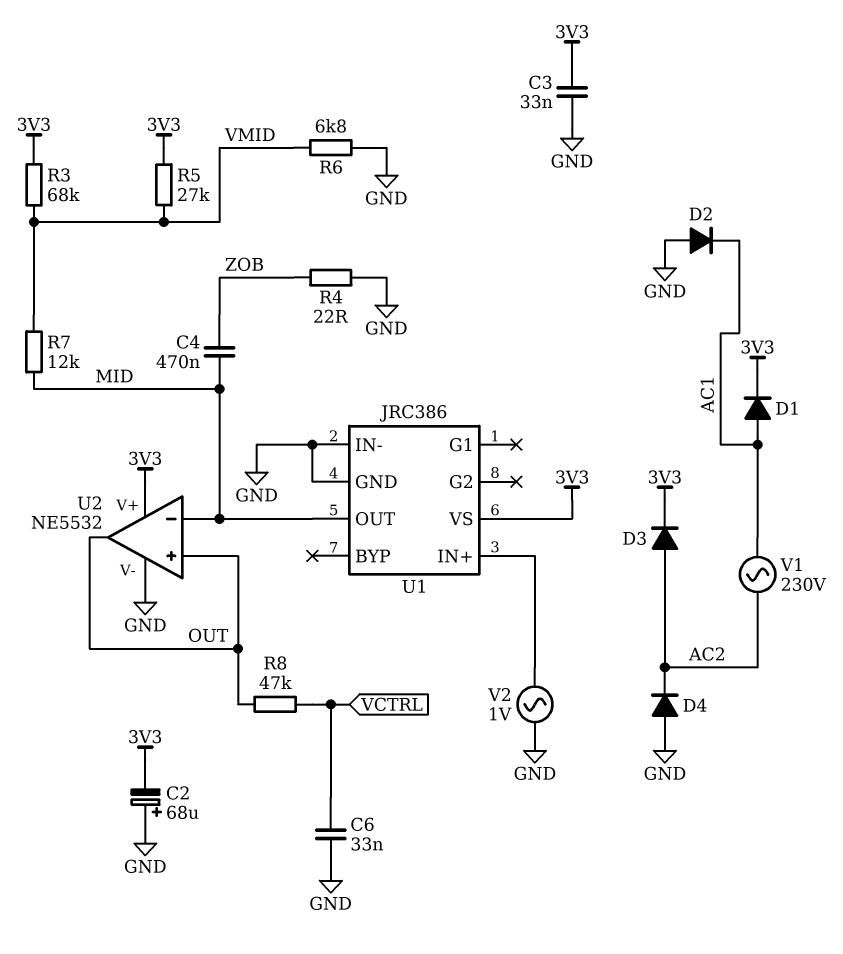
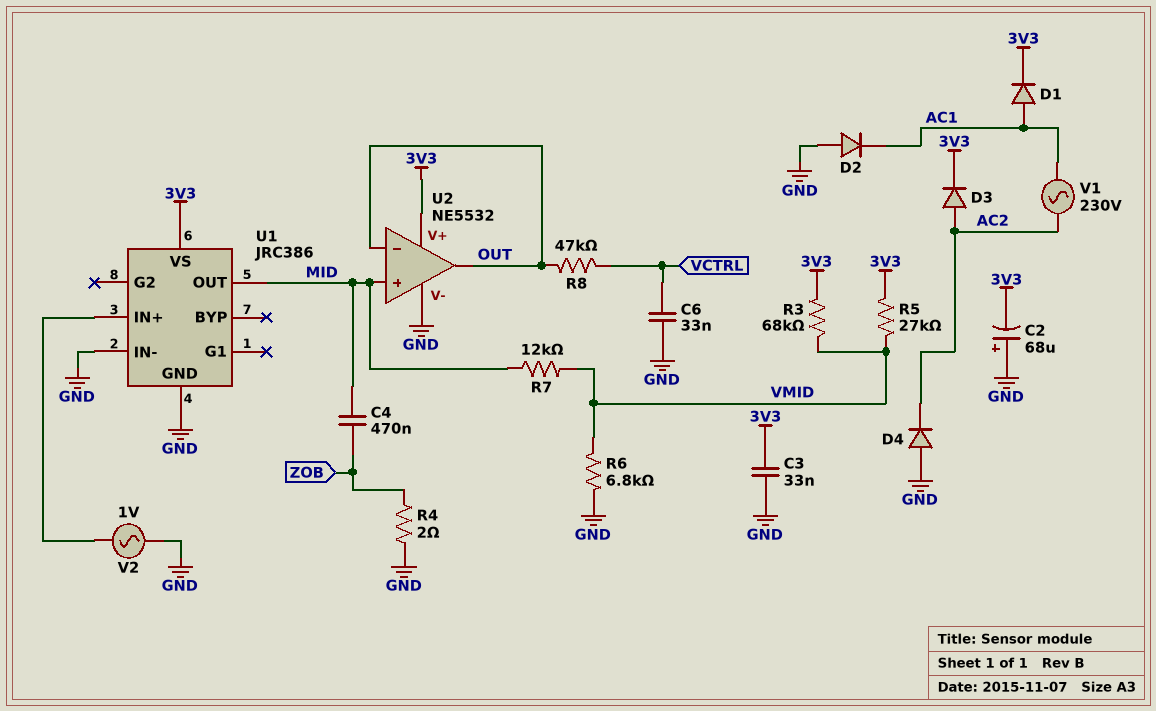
R4: 22 (GND, ZOB) -> 2 (GND, ZOB)
U2 pin in+: OUT -> MID
U2 pin in-: MID -> OUT

